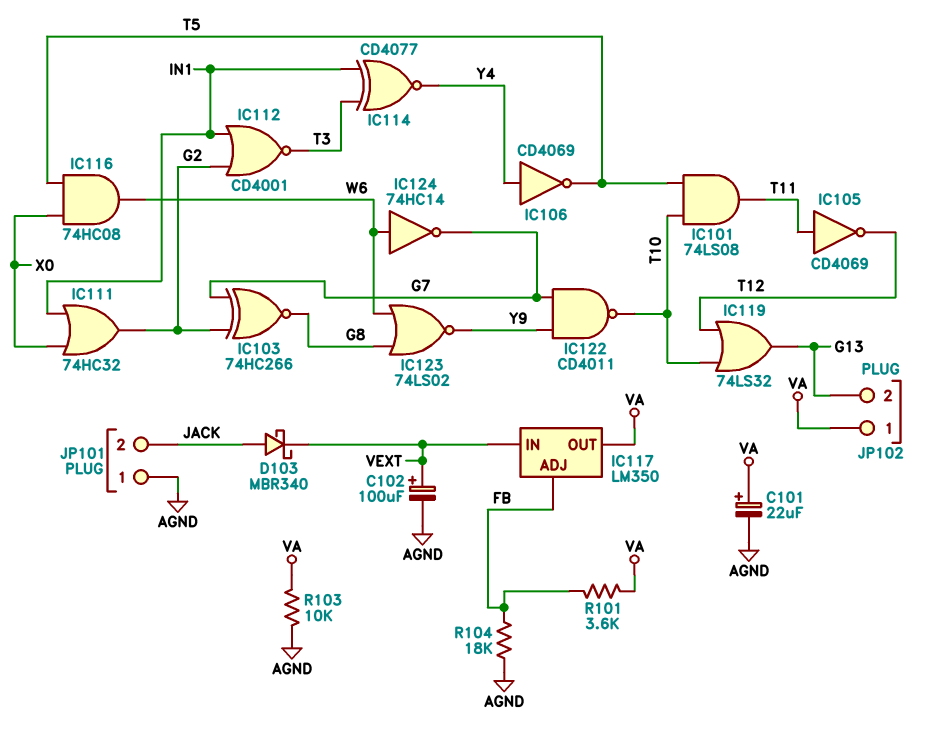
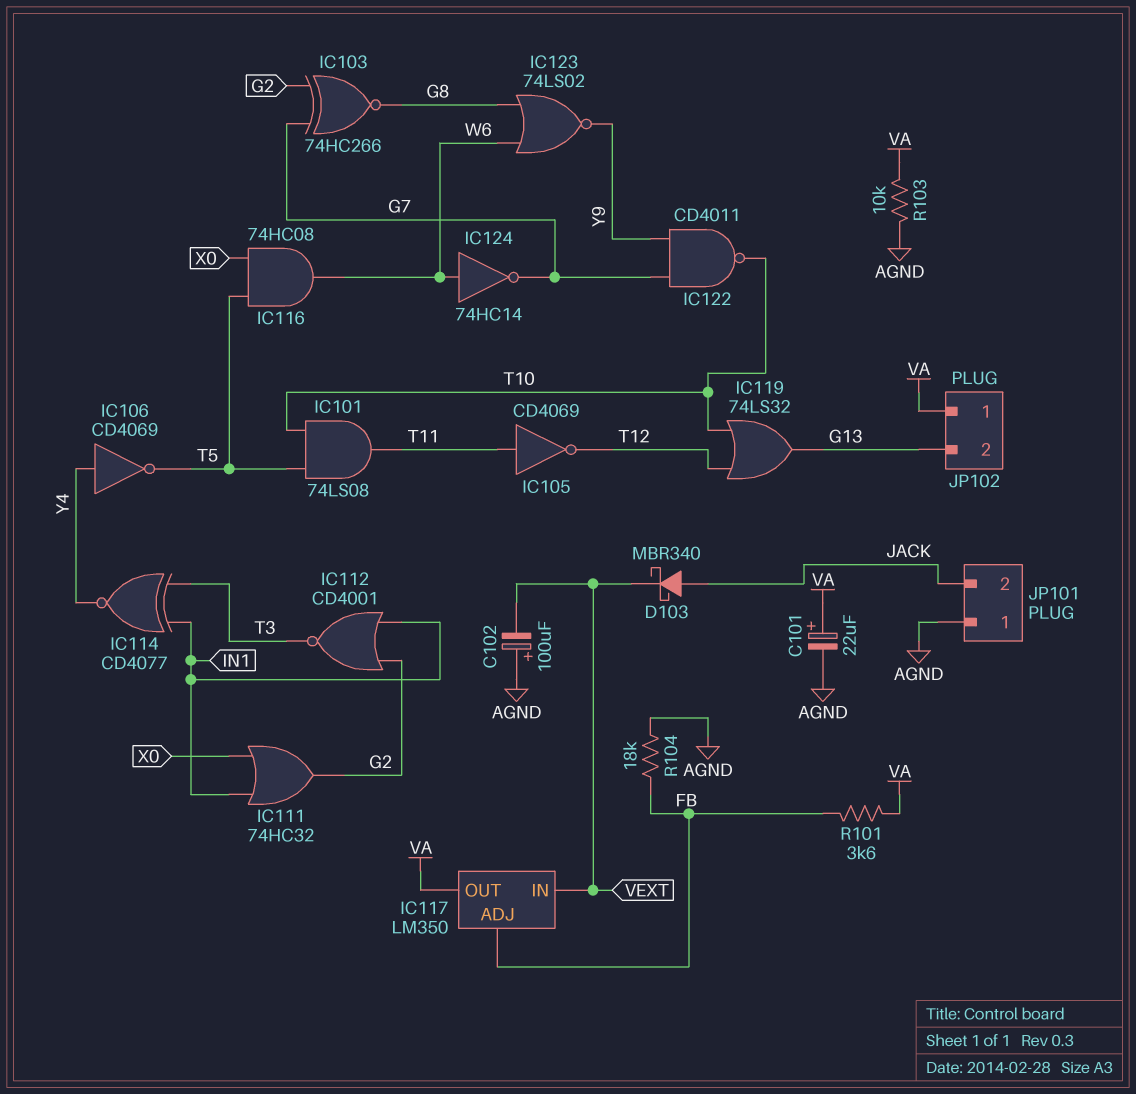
C102: 100uF (plus VEXT, minus AGND) -> 100uF (plus AGND, minus VEXT)

